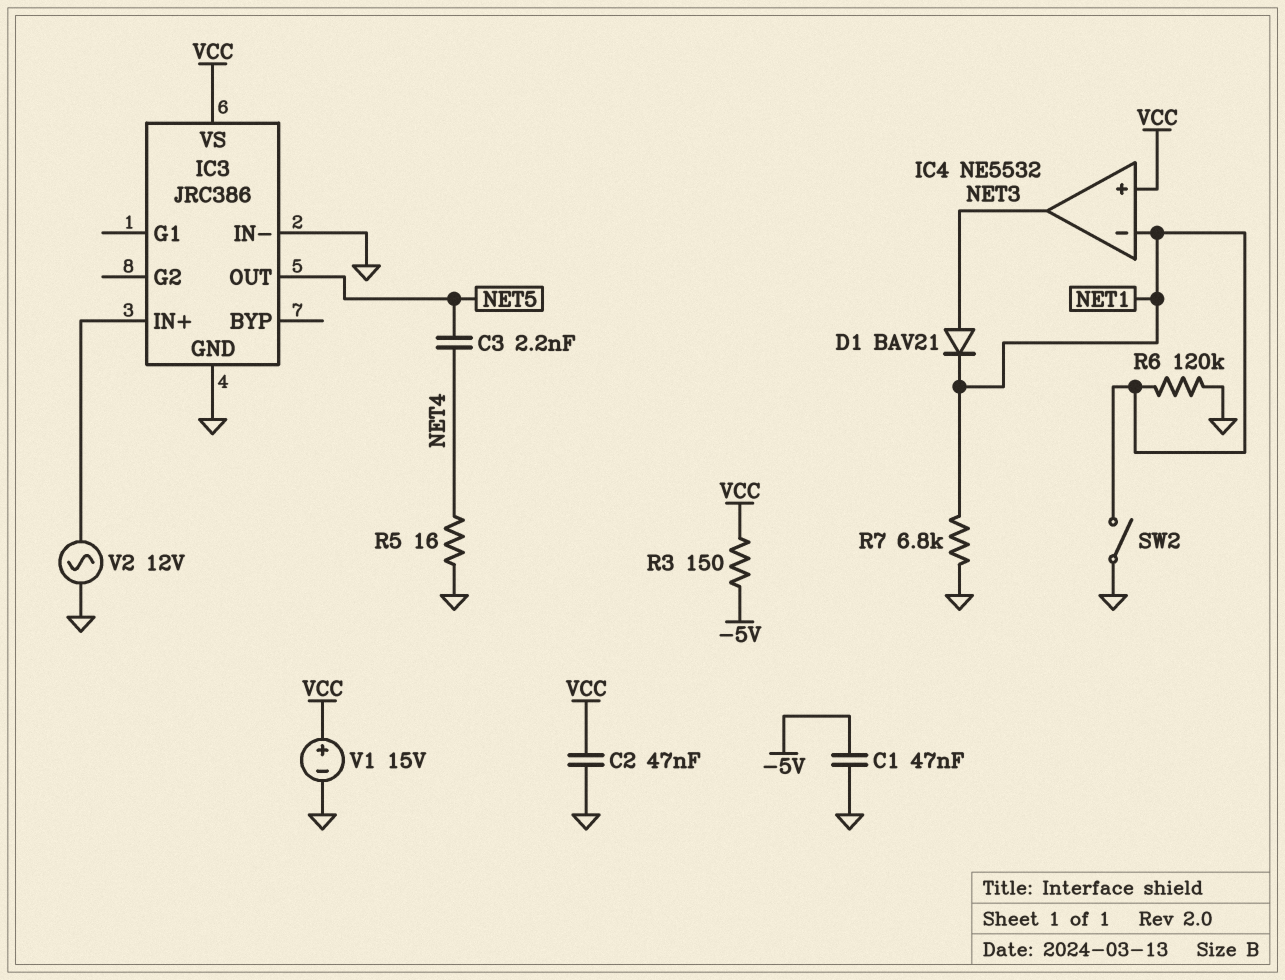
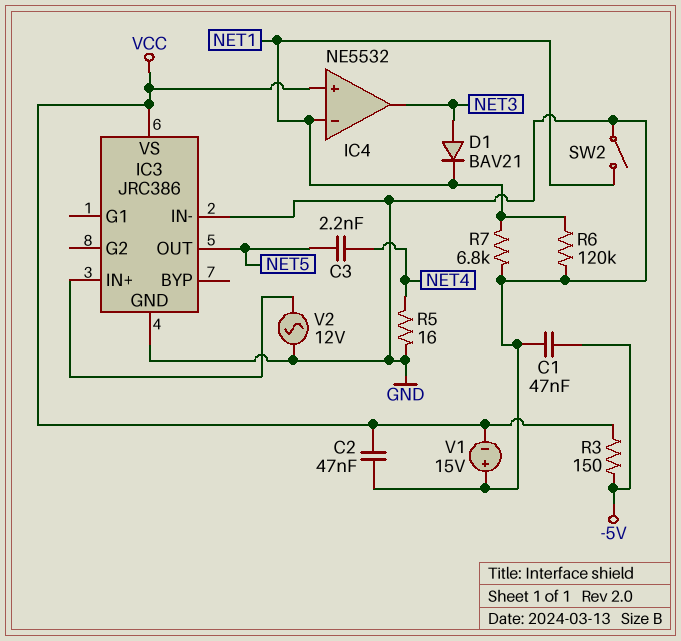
V1: 15V (plus VCC, minus GND) -> 15V (plus GND, minus VCC)

